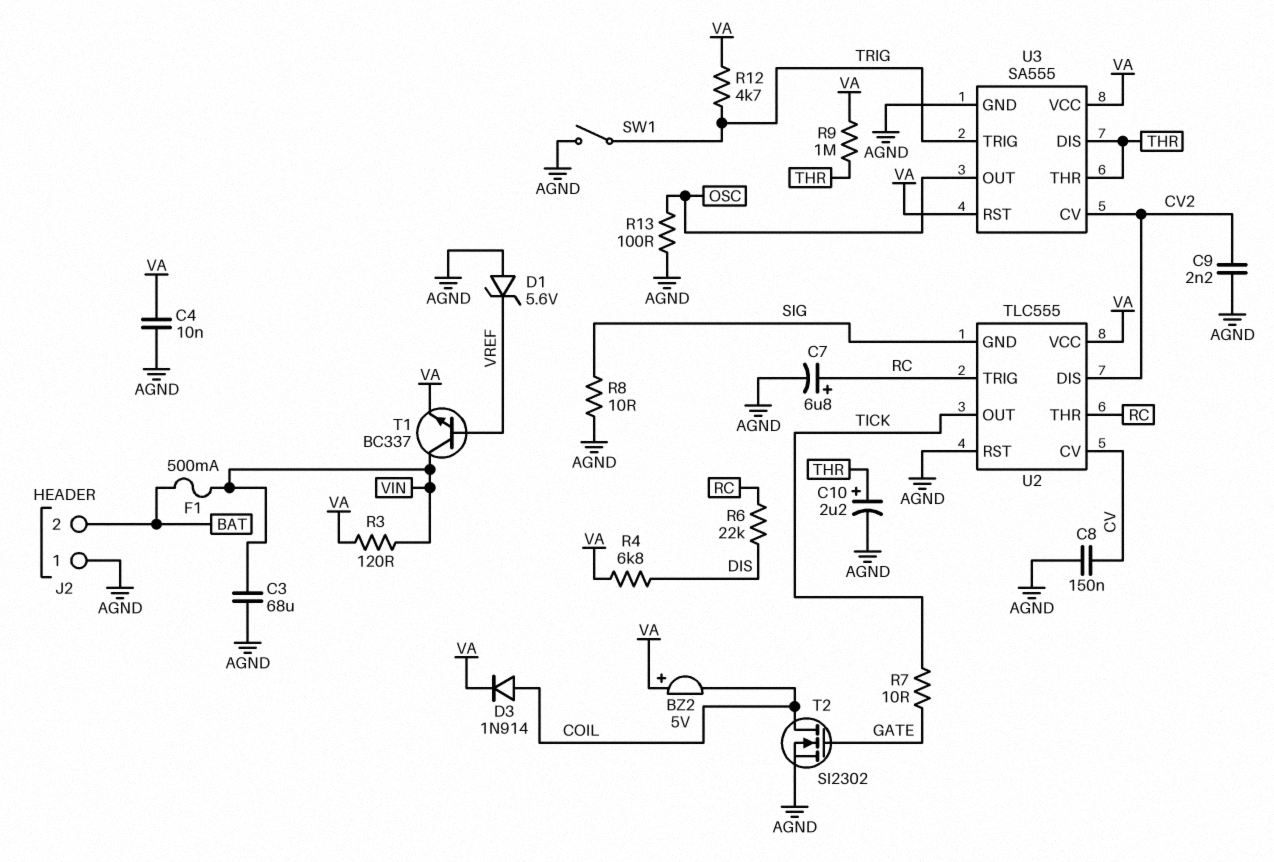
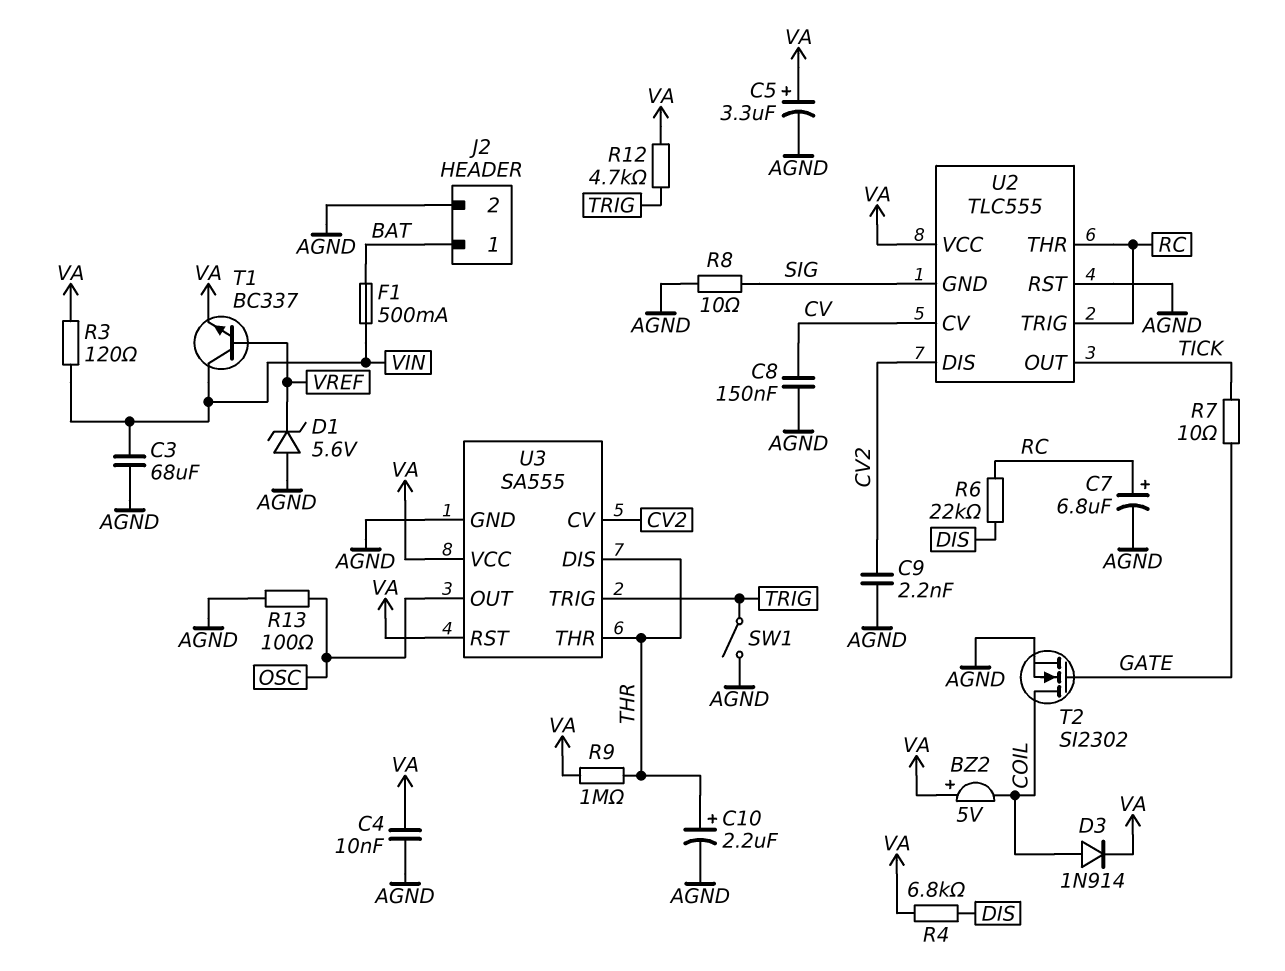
C5: none -> 3.3uF (plus VA, minus AGND)
J2 pin 1: AGND -> BAT
J2 pin 2: BAT -> AGND

